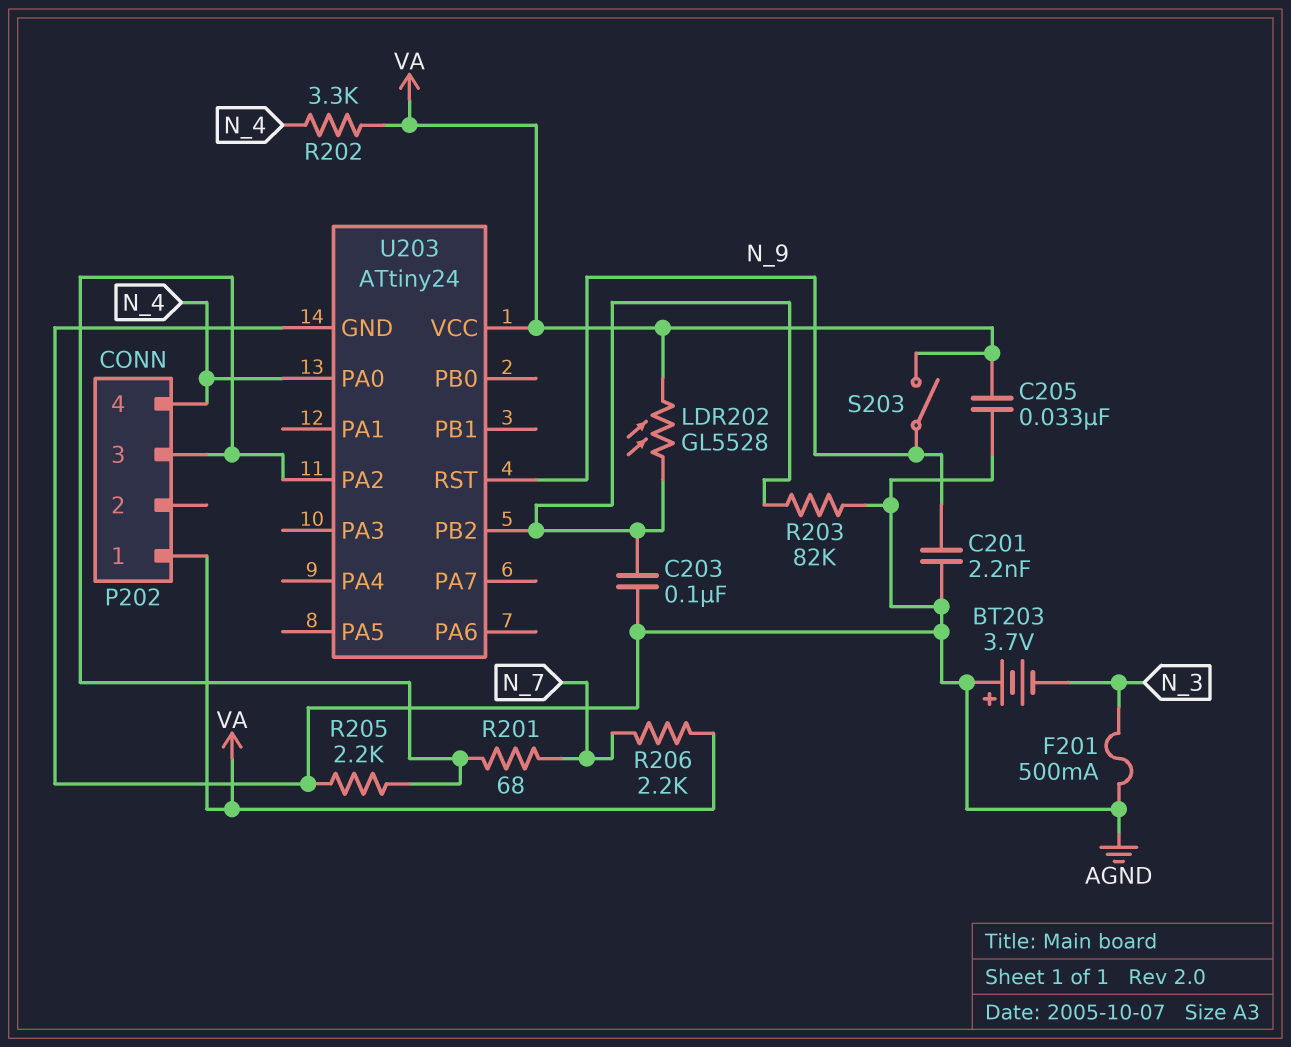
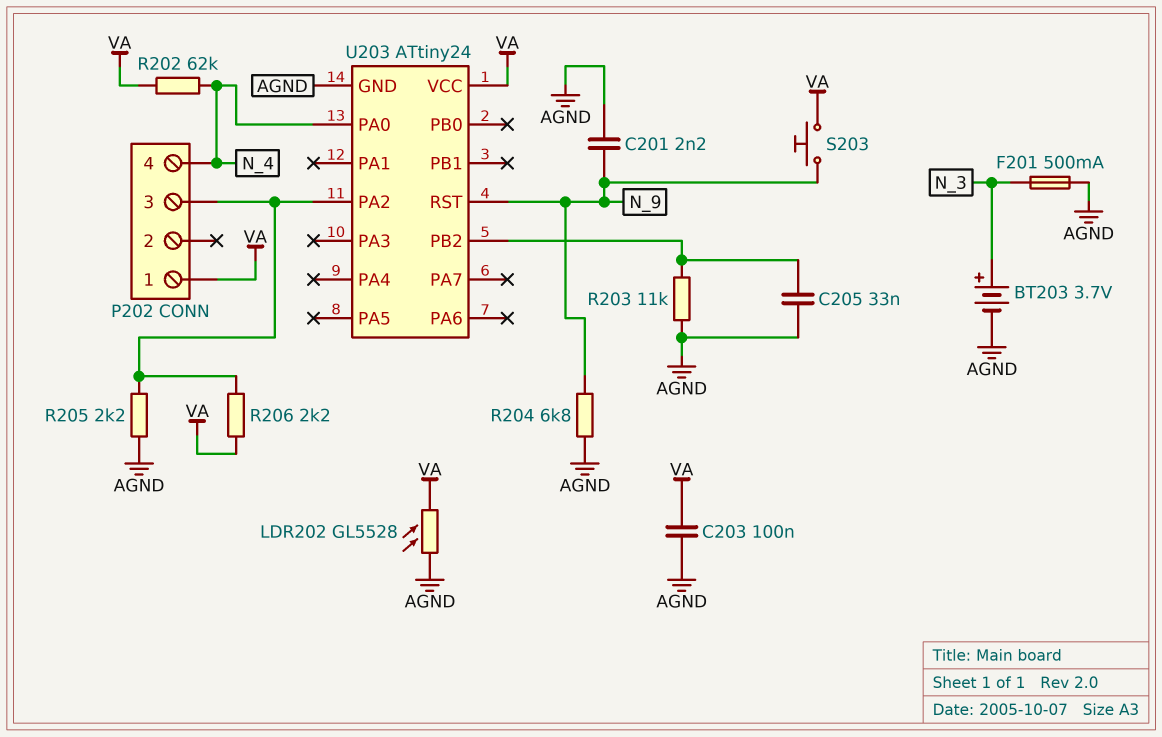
BT203: 3.7V (plus AGND, minus N_3) -> 3.7V (plus N_3, minus AGND)
C203: 100nF (AGND, U203/PB2) -> 100nF (AGND, VA)
C205: 33nF (AGND, VA) -> 33nF (AGND, U203/PB2)
LDR202: GL5528 (U203/PB2, VA) -> GL5528 (AGND, VA)
R201: 68 (N_7, P202/3) -> none
R202: 3.3k (N_4, VA) -> 62k (N_4, VA)
R203: 82k (AGND, U203/PB2) -> 11k (AGND, U203/PB2)
R204: none -> 6.8k (AGND, N_9)
R206: 2.2k (N_7, VA) -> 2.2k (P202/3, VA)
S203: switch (N_9, VA) -> button (N_9, VA)

